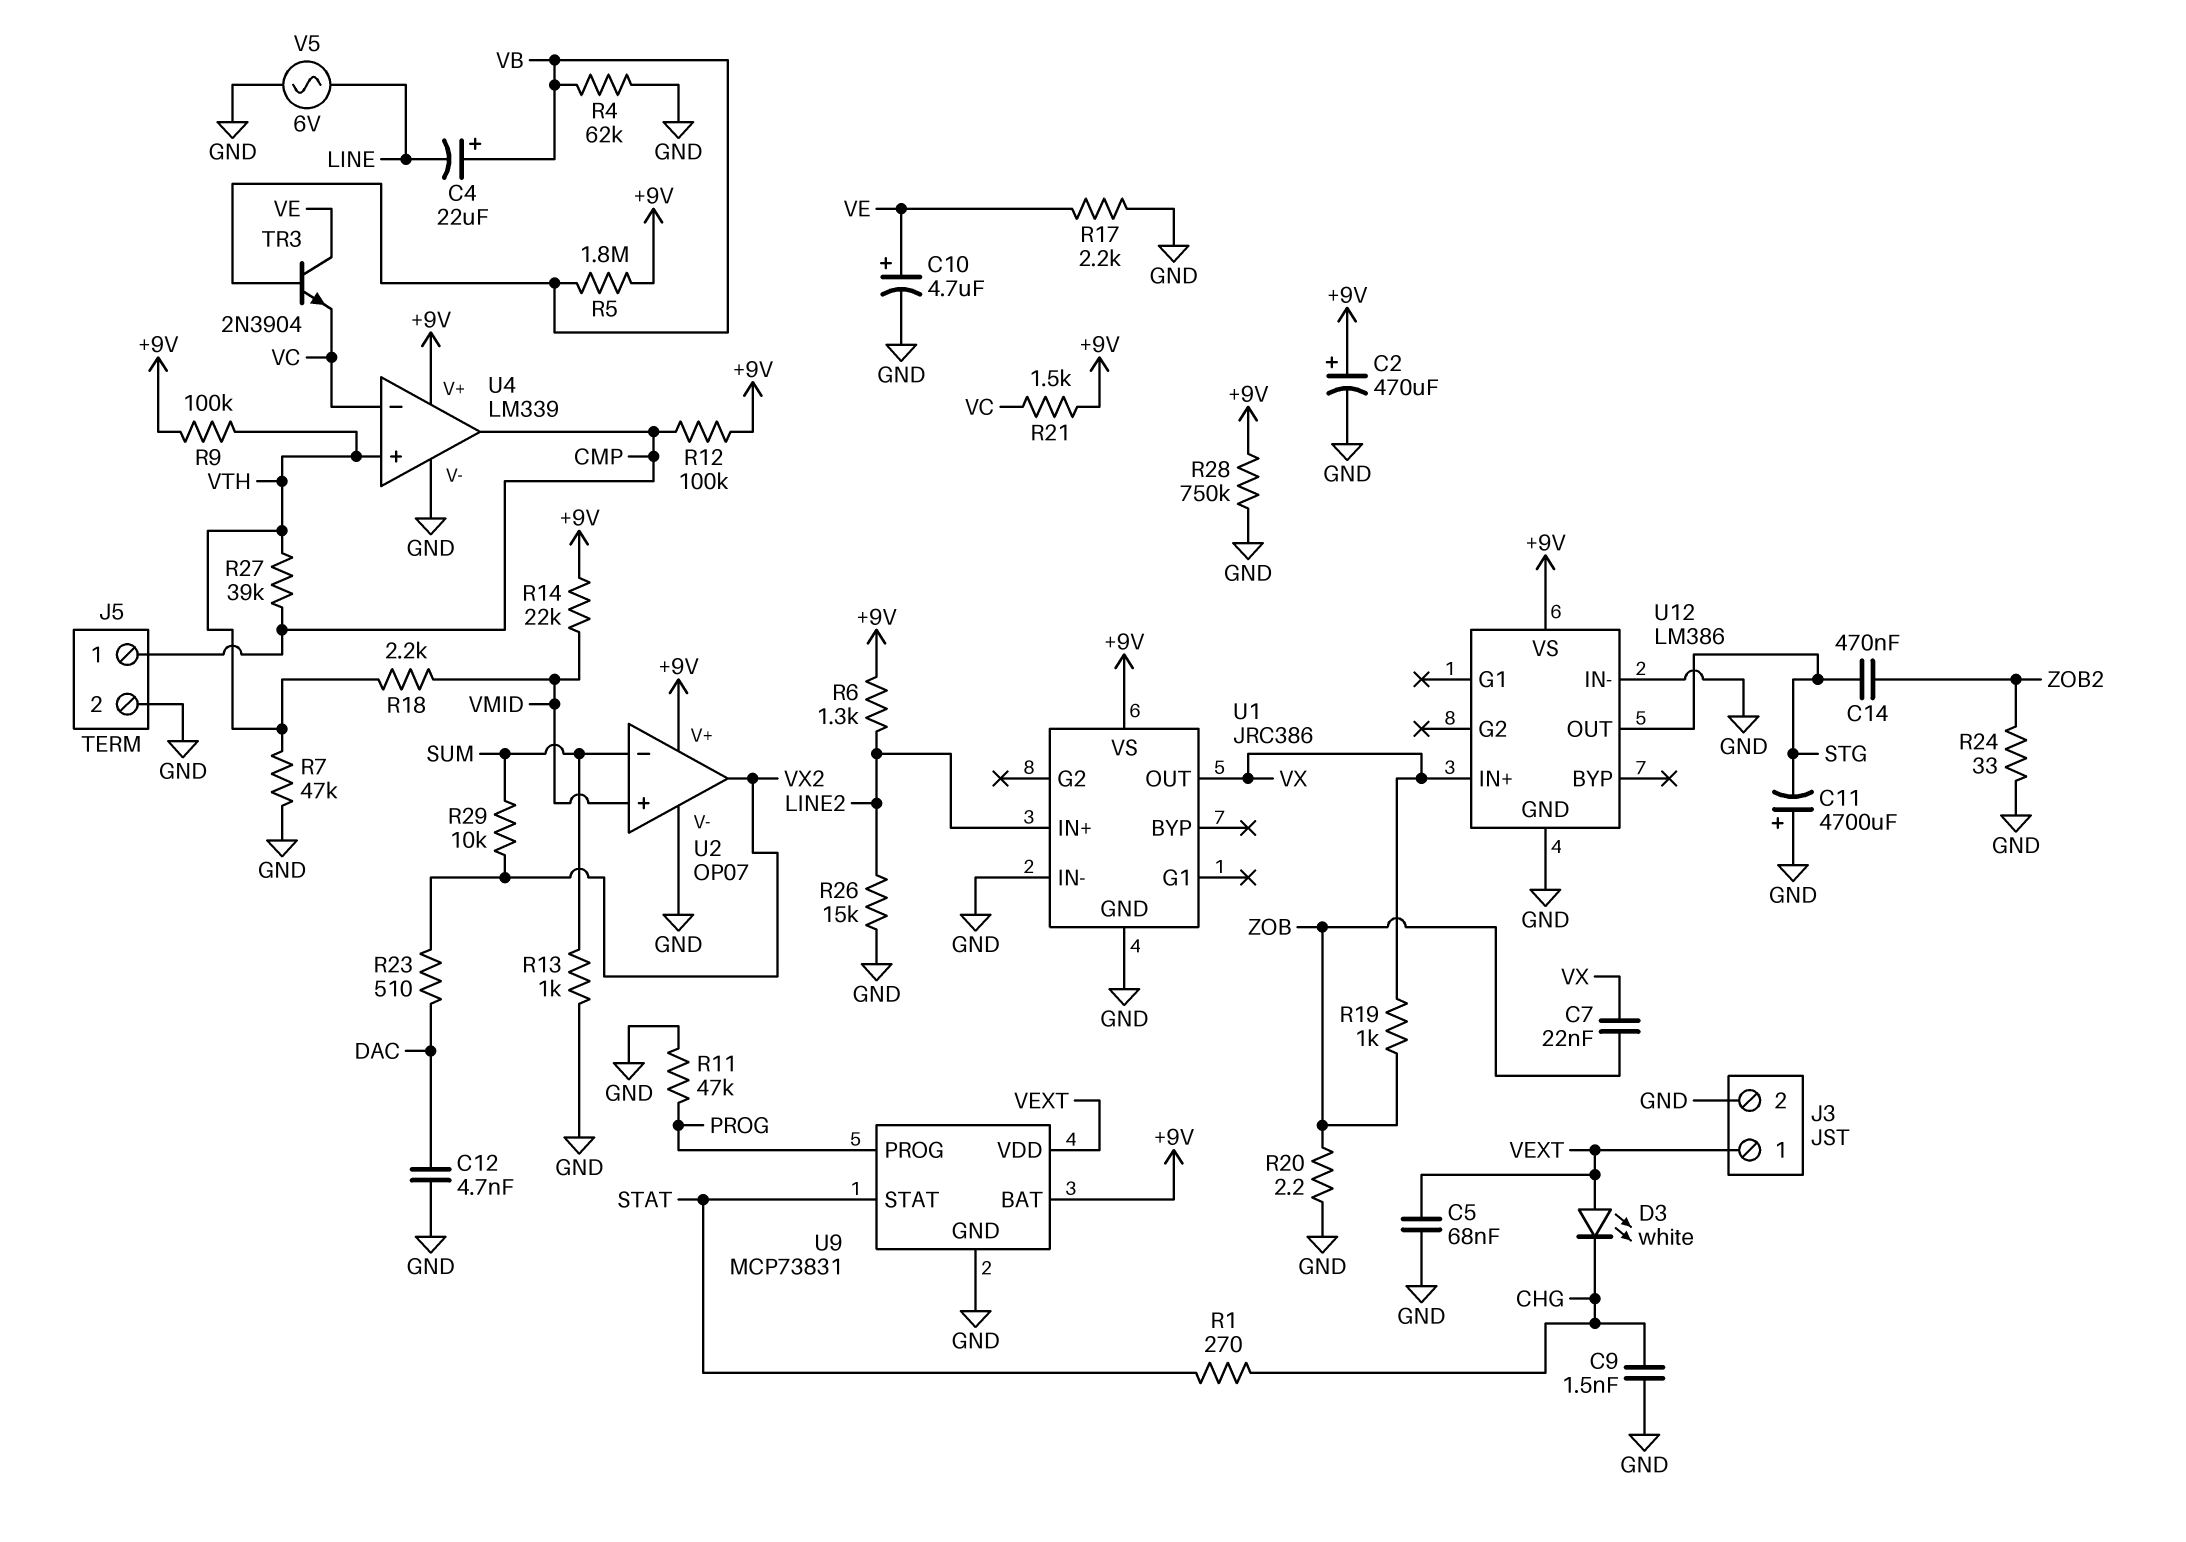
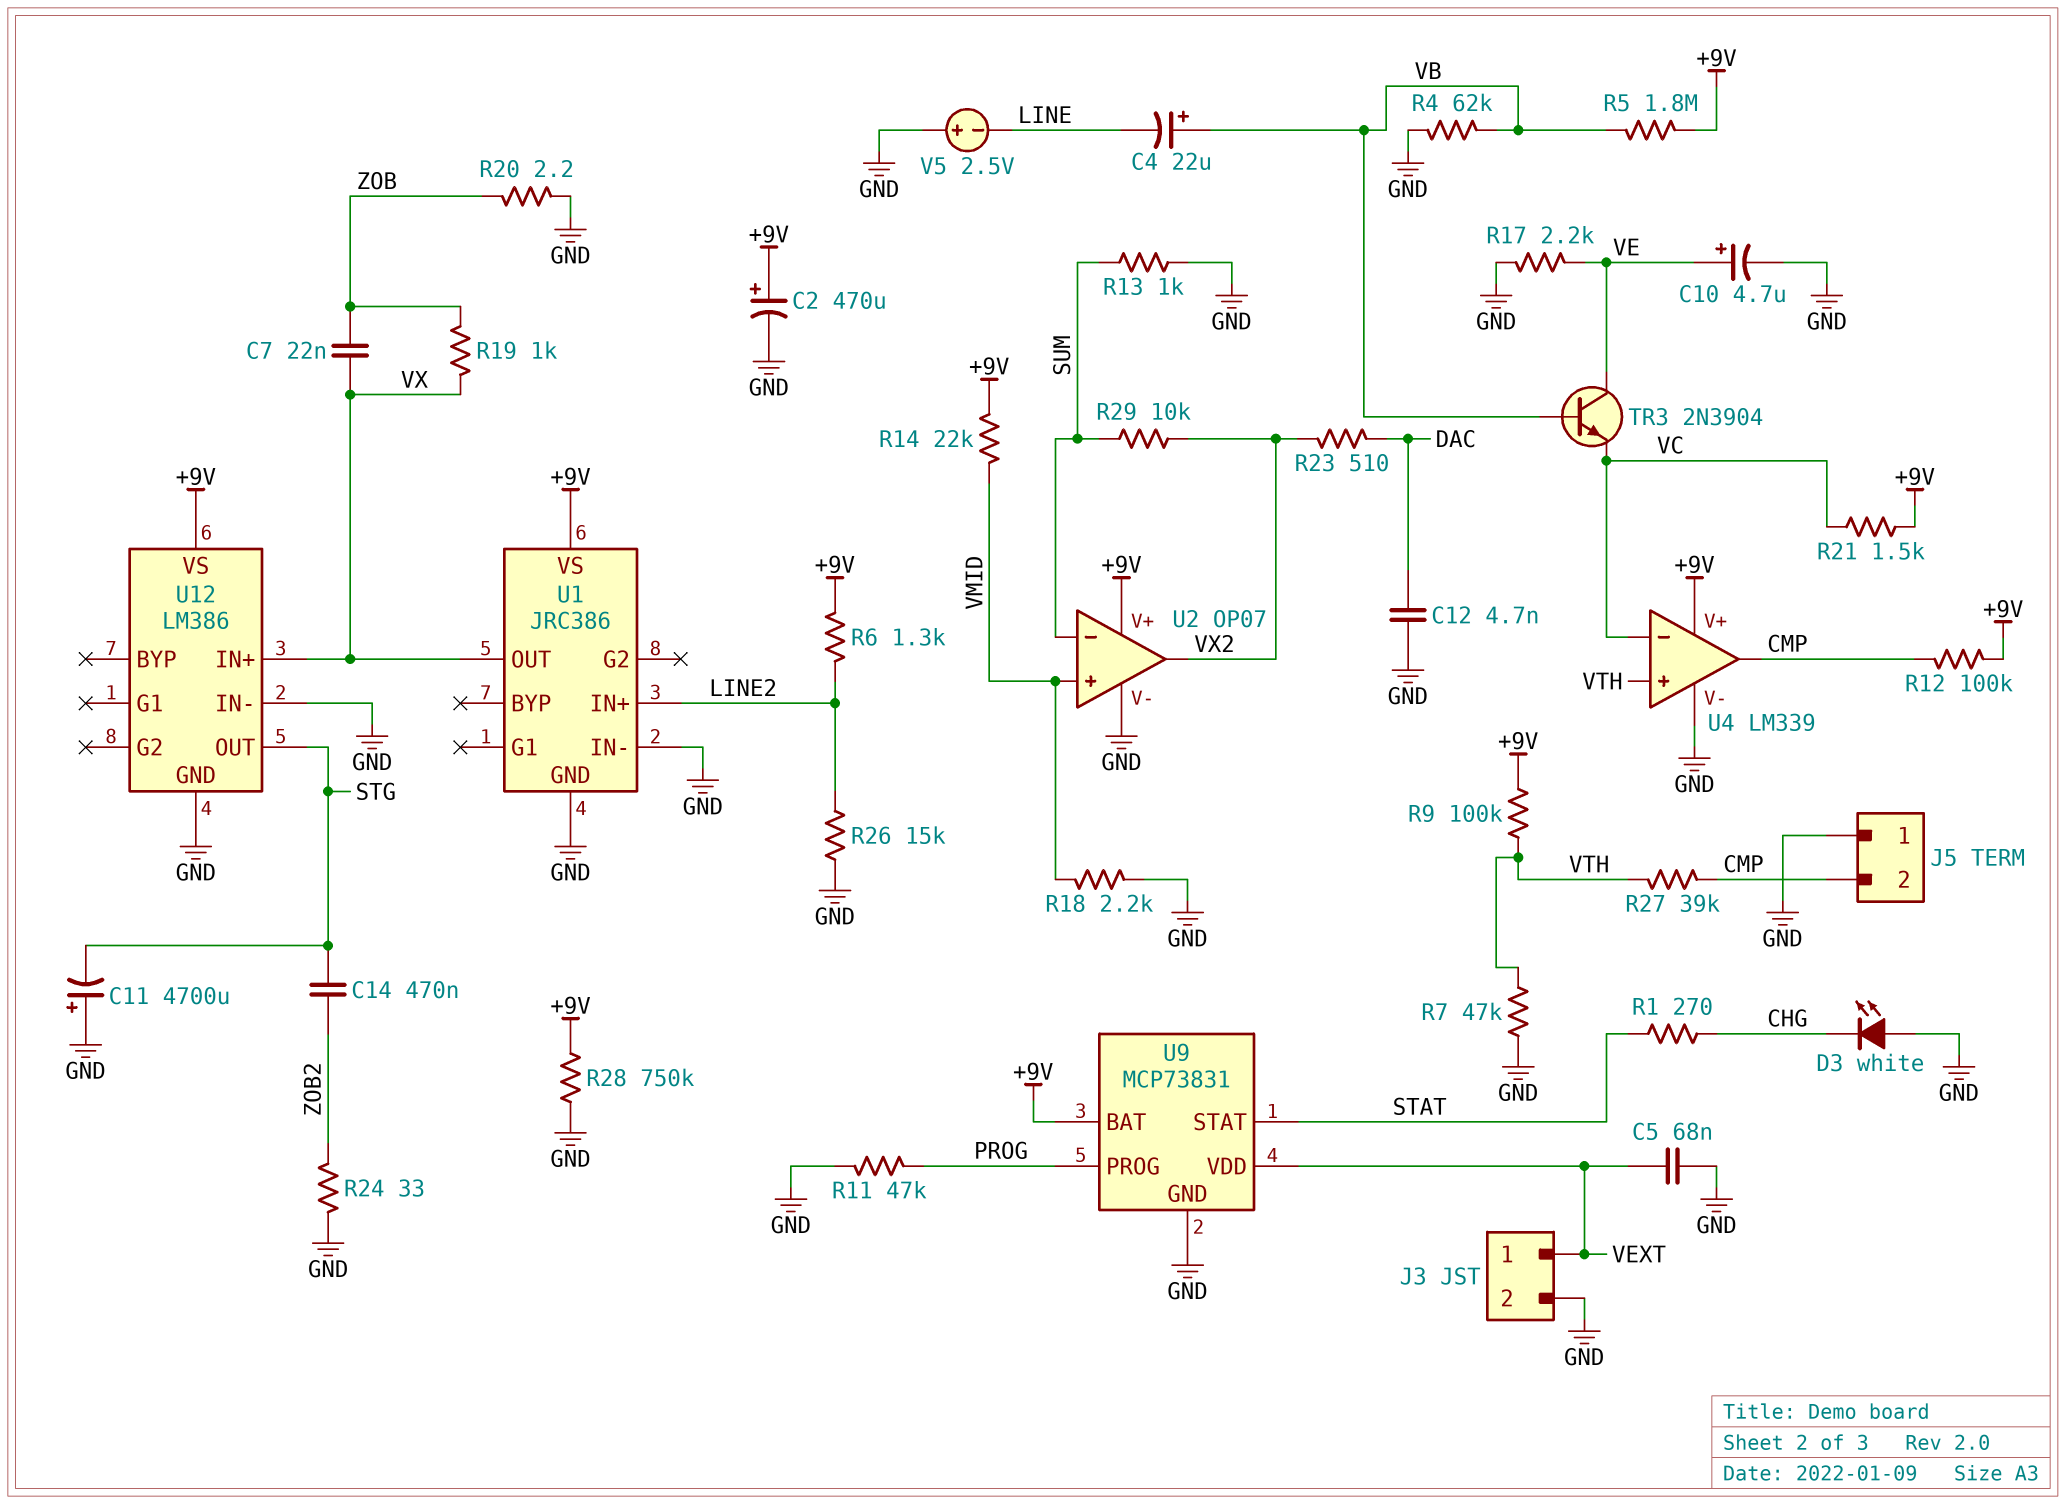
C9: 1.5nF (CHG, GND) -> none
D3: LED white (A VEXT, K CHG) -> LED white (A GND, K CHG)
J5 pin 1: CMP -> GND
J5 pin 2: GND -> CMP
R18: 2.2k (VMID, VTH) -> 2.2k (GND, VMID)
V5: AC 6V (GND, LINE) -> 2.5V (plus GND, minus LINE)

